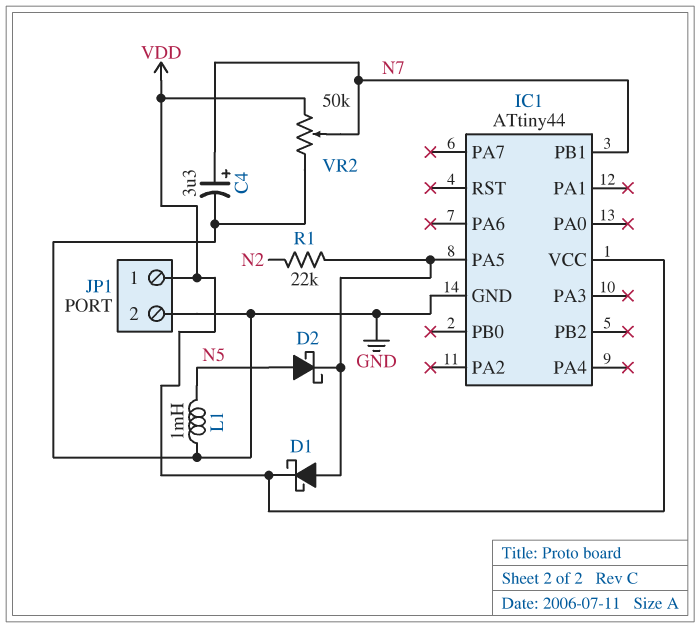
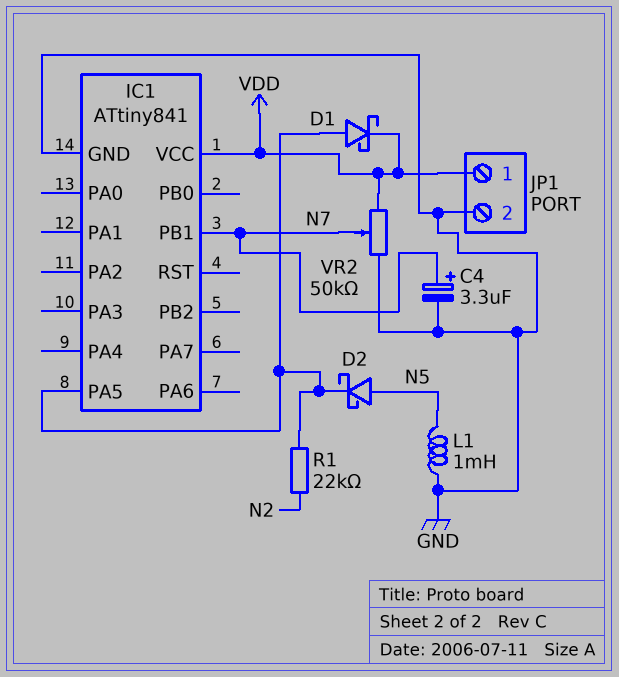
IC1: ATtiny44 -> ATtiny841

